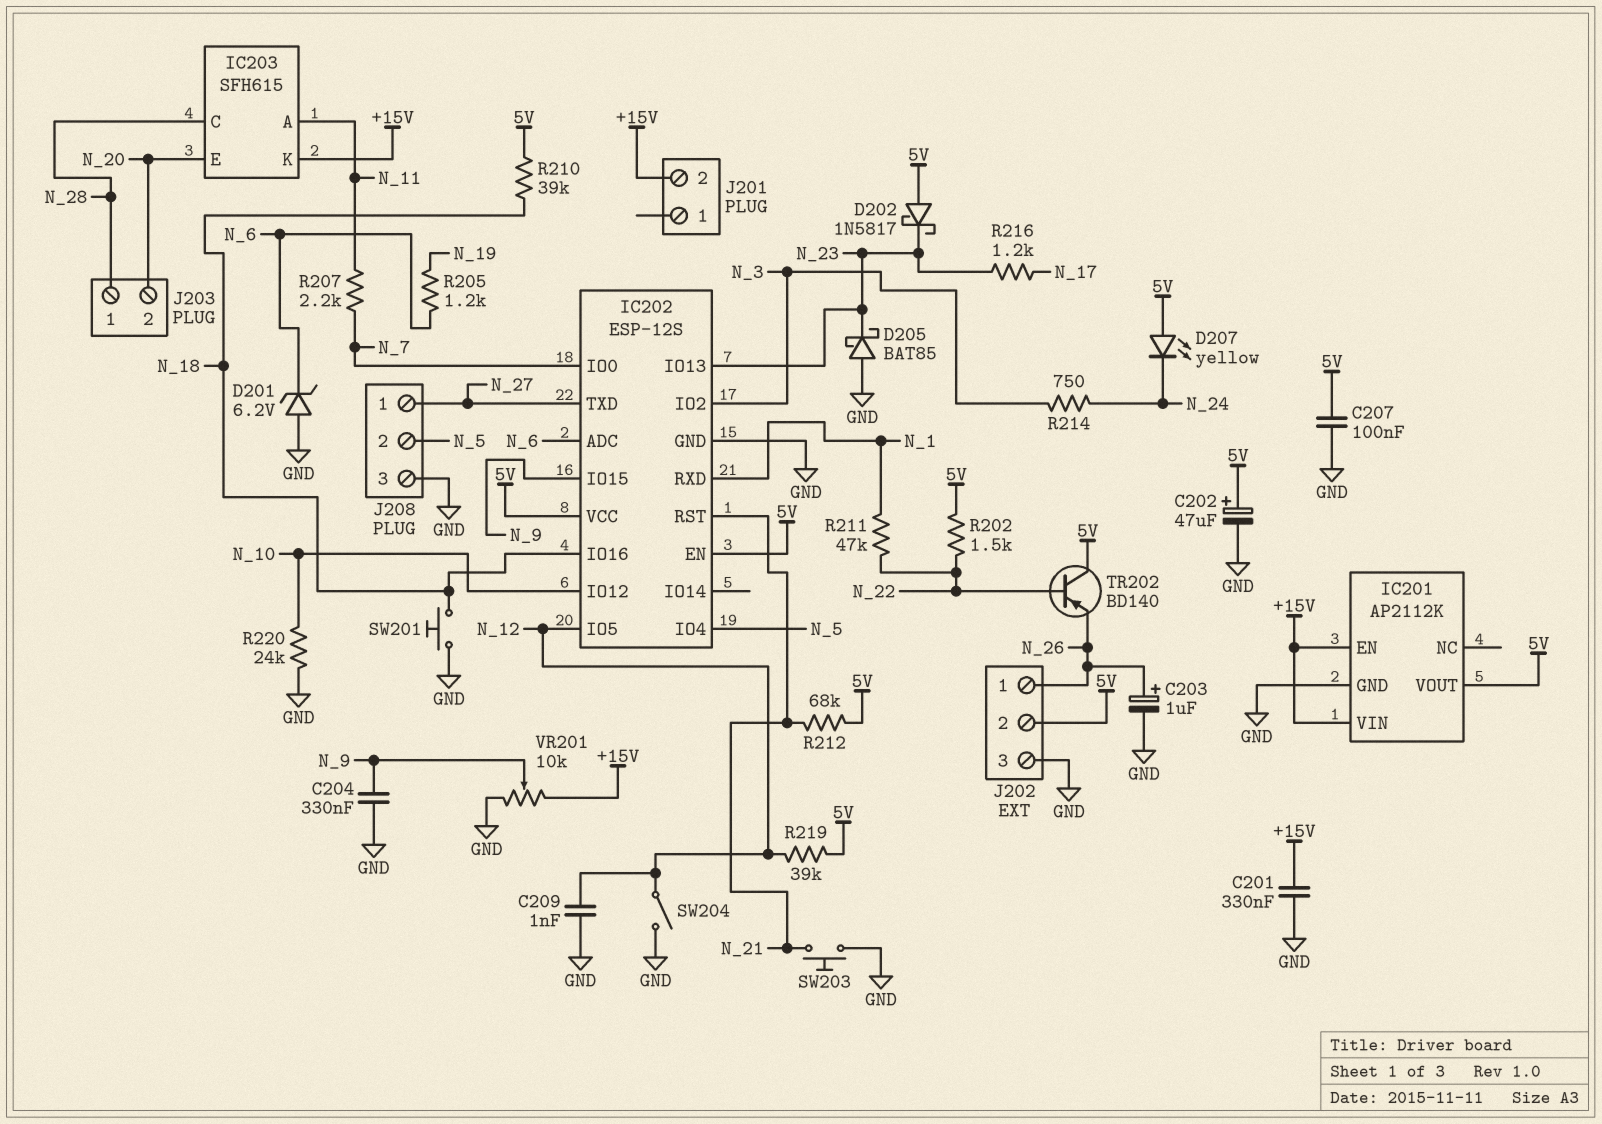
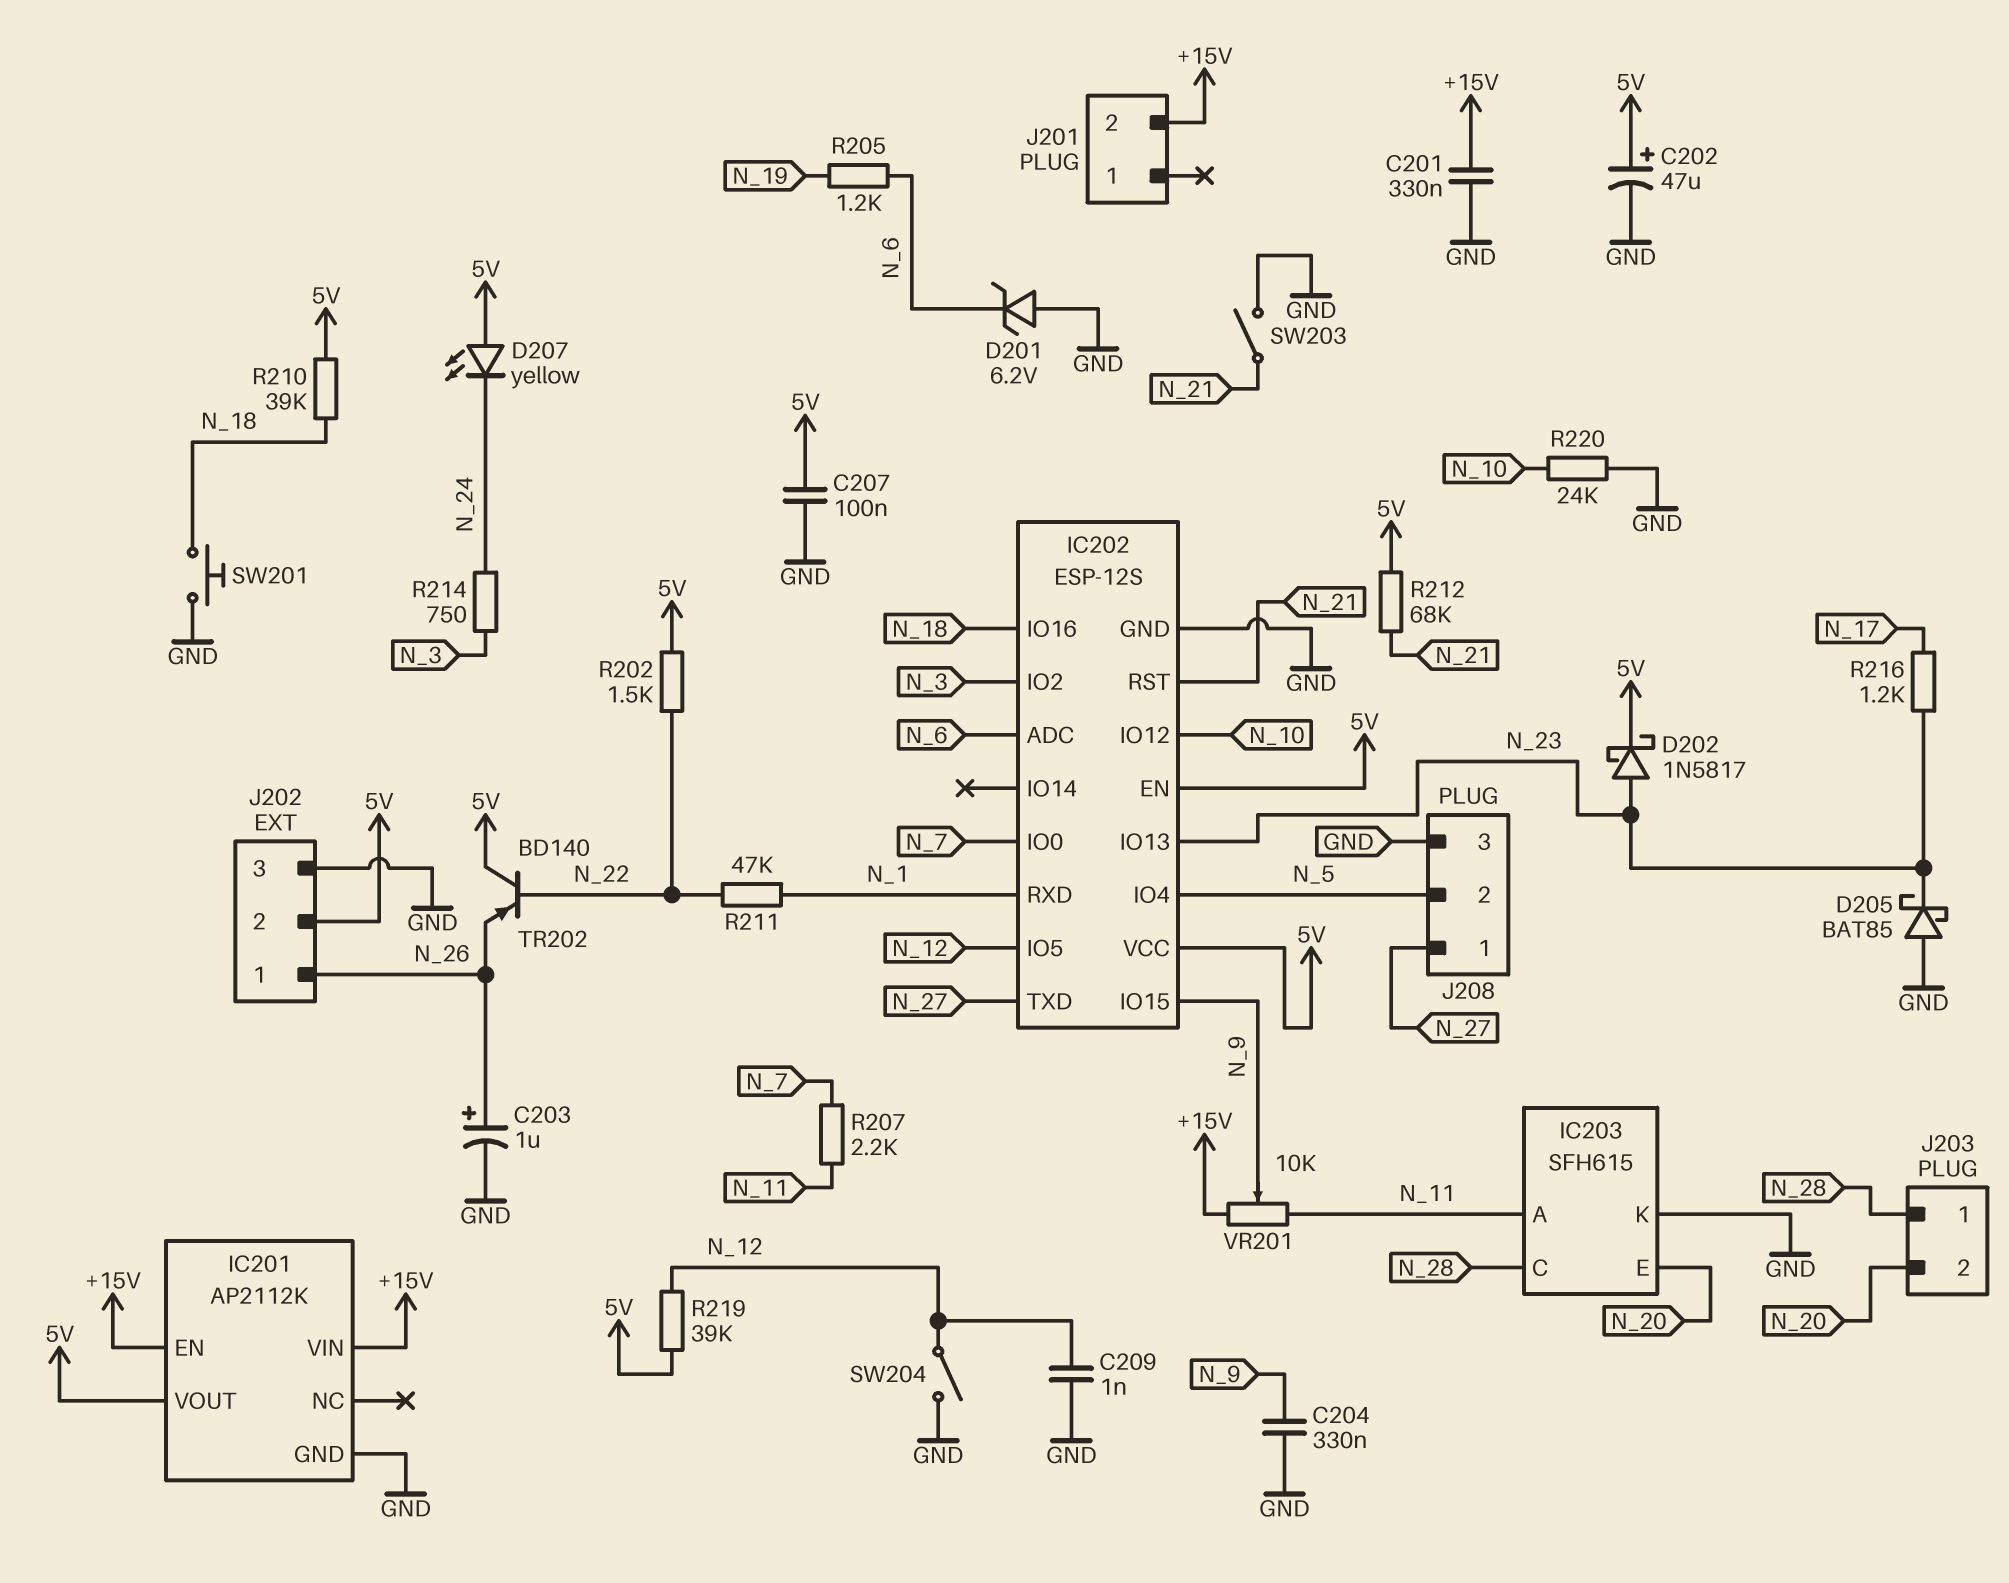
D202: schottky 1N5817 (A 5V, K N_23) -> schottky 1N5817 (A N_23, K 5V)
IC203 pin K: +15V -> GND
SW203: button (GND, N_21) -> switch (GND, N_21)
VR201: 10k (+15V, GND, wiper N_9) -> 10k (+15V, N_11, wiper N_9)

